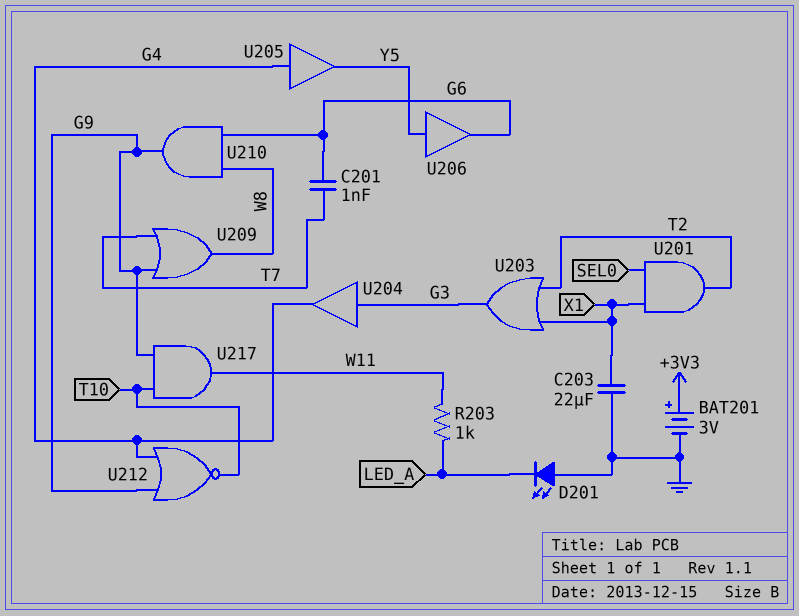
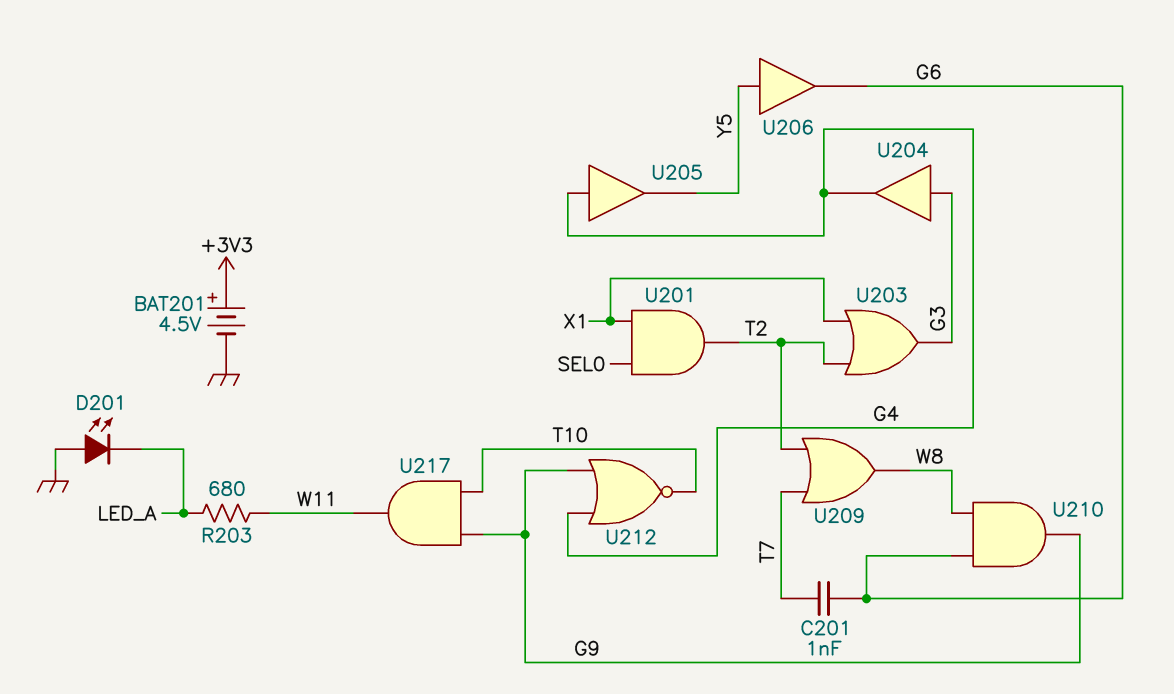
BAT201: 3V (plus +3V3, minus GND) -> 4.5V (plus +3V3, minus GND)
C203: 22uF (GND, X1) -> none
R203: 1k (LED_A, W11) -> 680 (LED_A, W11)
U209: OR (in G9, in T7, out W8) -> OR (in T2, in T7, out W8)

